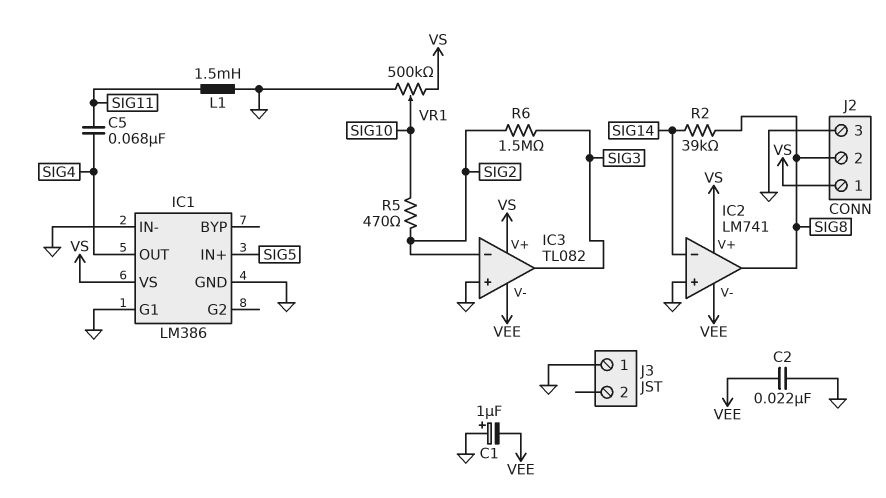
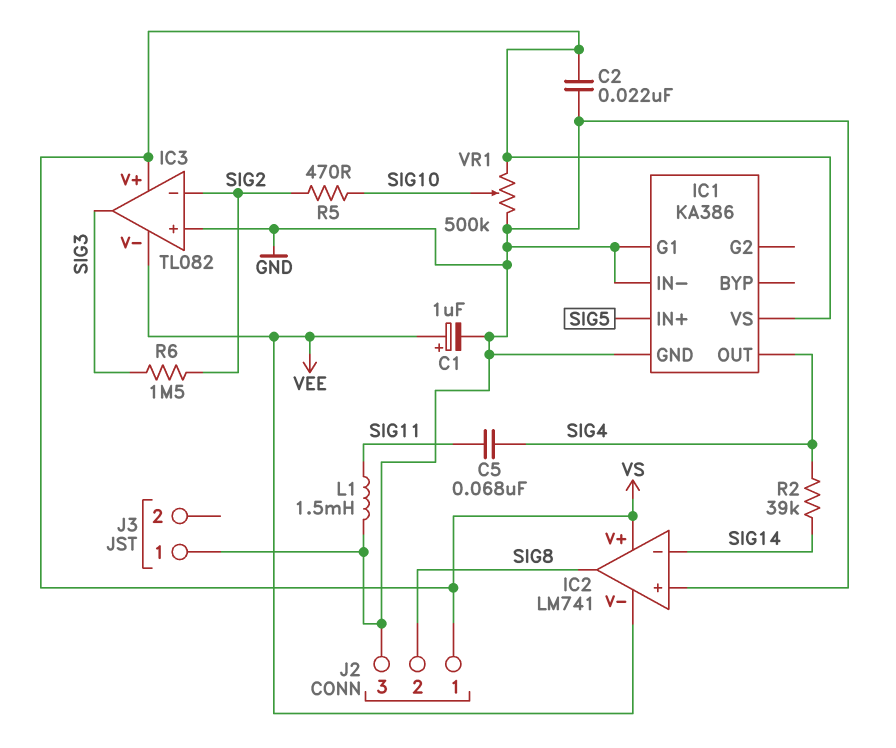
C1: 1uF (plus GND, minus VEE) -> 1uF (plus VEE, minus GND)
C2: 22nF (GND, VEE) -> 22nF (GND, VS)
IC1: LM386 -> KA386
R2: 39k (SIG8, SIG14) -> 39k (SIG4, SIG14)

